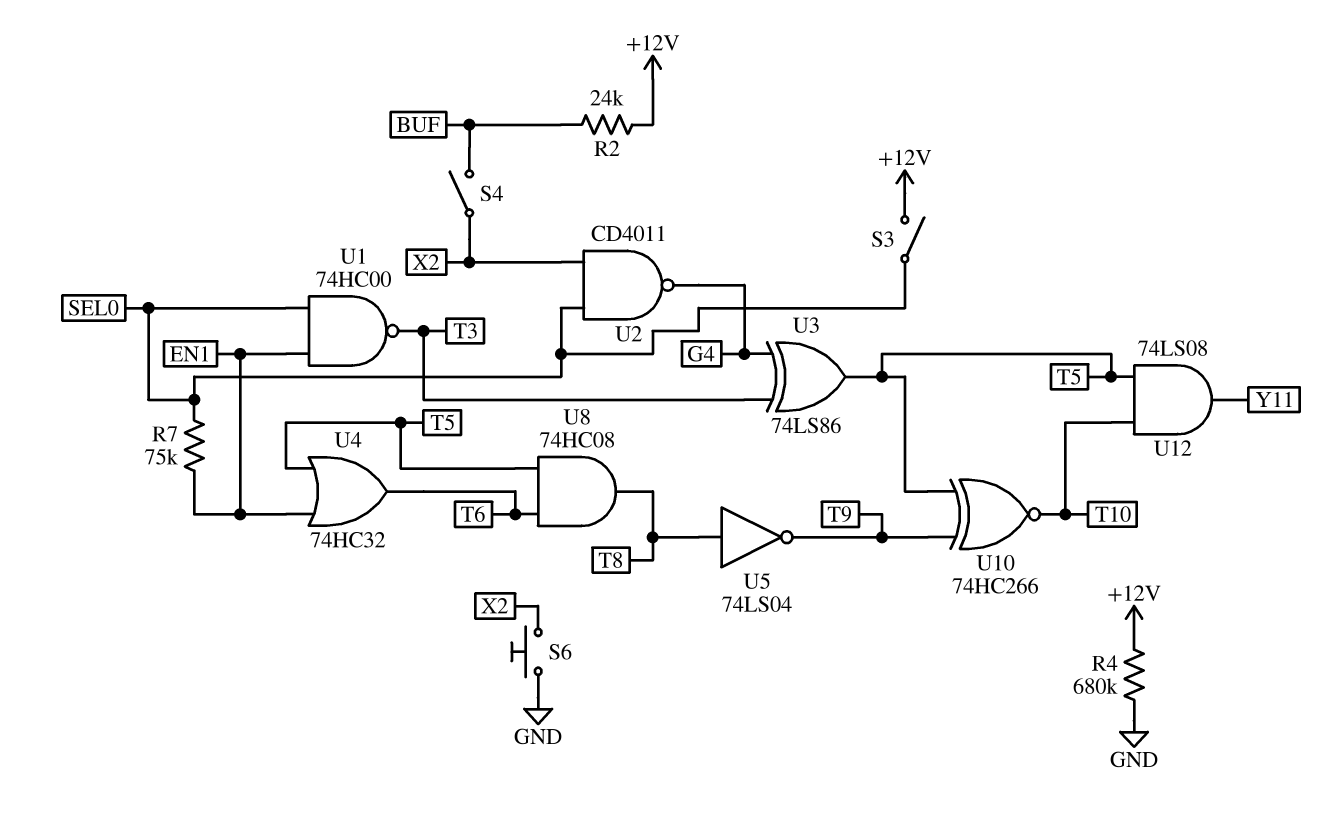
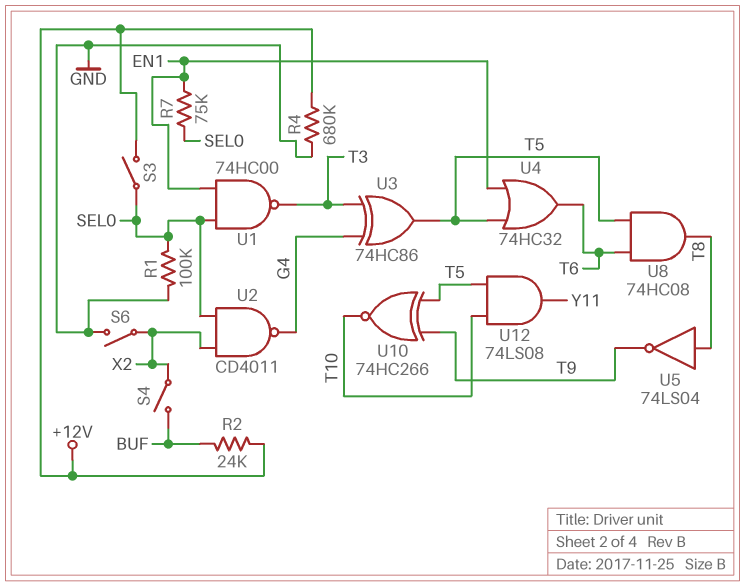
R1: none -> 100k (GND, SEL0)
S6: button (GND, X2) -> switch (GND, X2)
U3: XOR 74LS86 (in G4, in T3, out T5) -> XOR 74HC86 (in G4, in T3, out T5)

